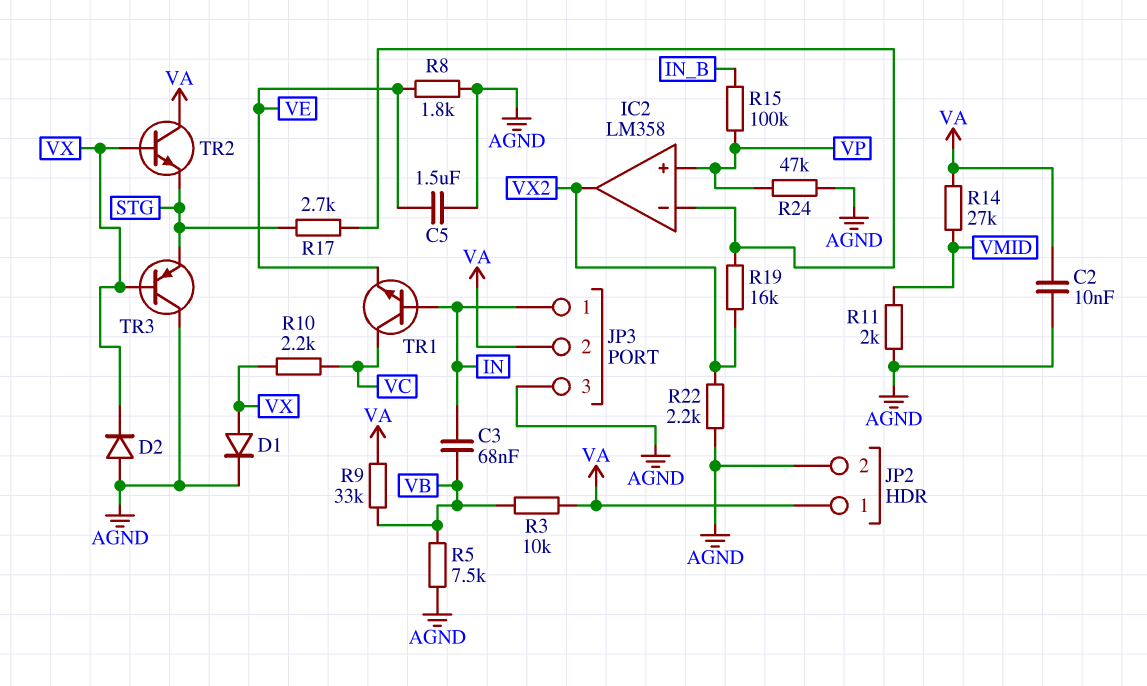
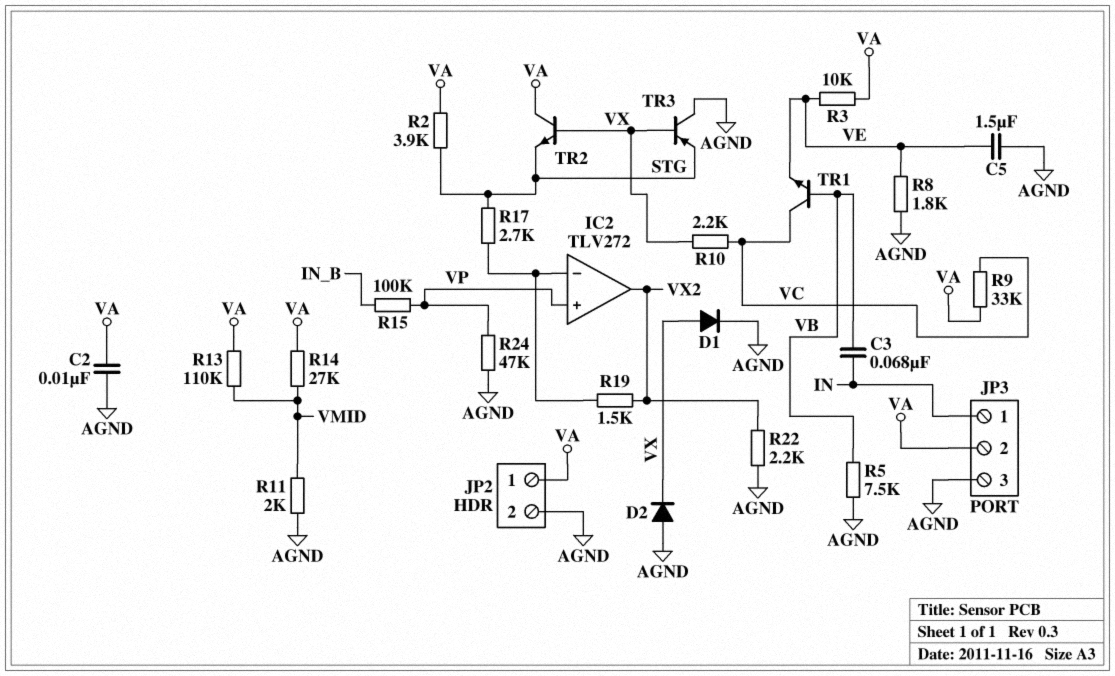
IC2: LM358 -> TLV272
R2: none -> 3.9k (STG, VA)
R3: 10k (VA, VB) -> 10k (VA, VE)
R9: 33k (VA, VB) -> 33k (VA, VC)
R13: none -> 110k (VA, VMID)
R19: 16k (IC2/in-, VX2) -> 1.5k (IC2/in-, VX2)
TR1: NPN (B IN, C VC, E VE) -> NPN (B VB, C VC, E VE)

